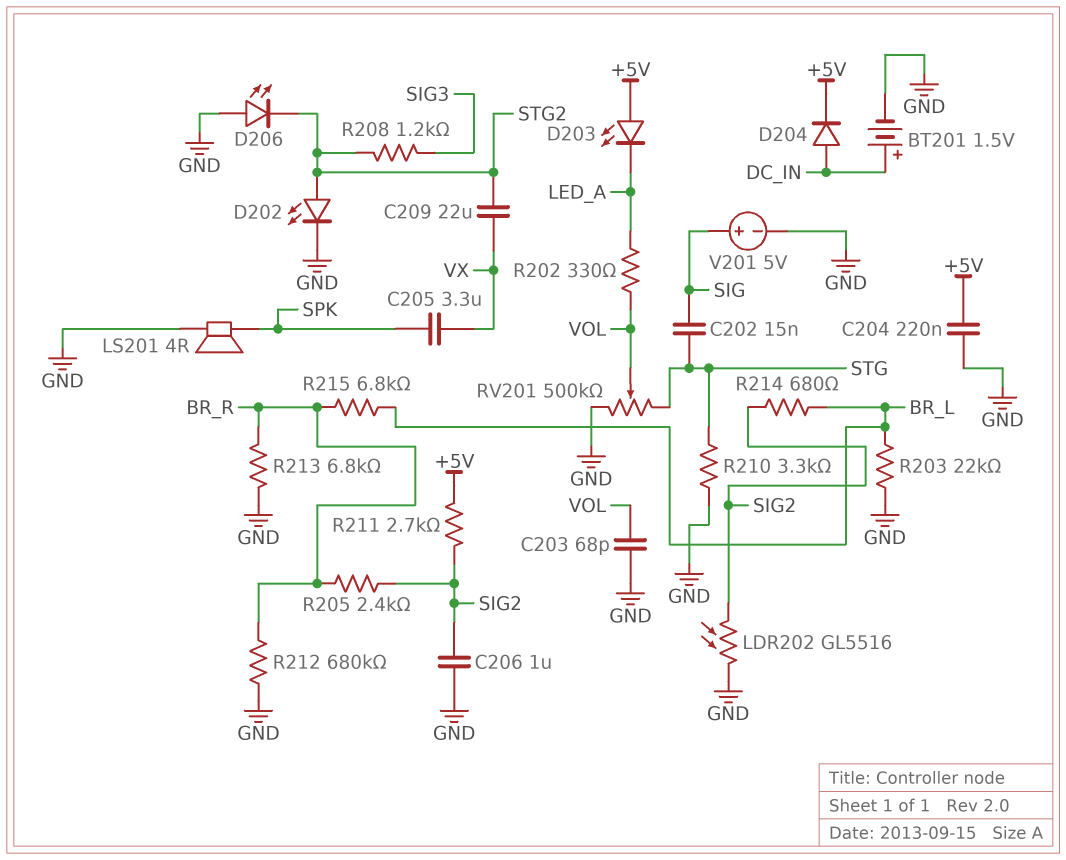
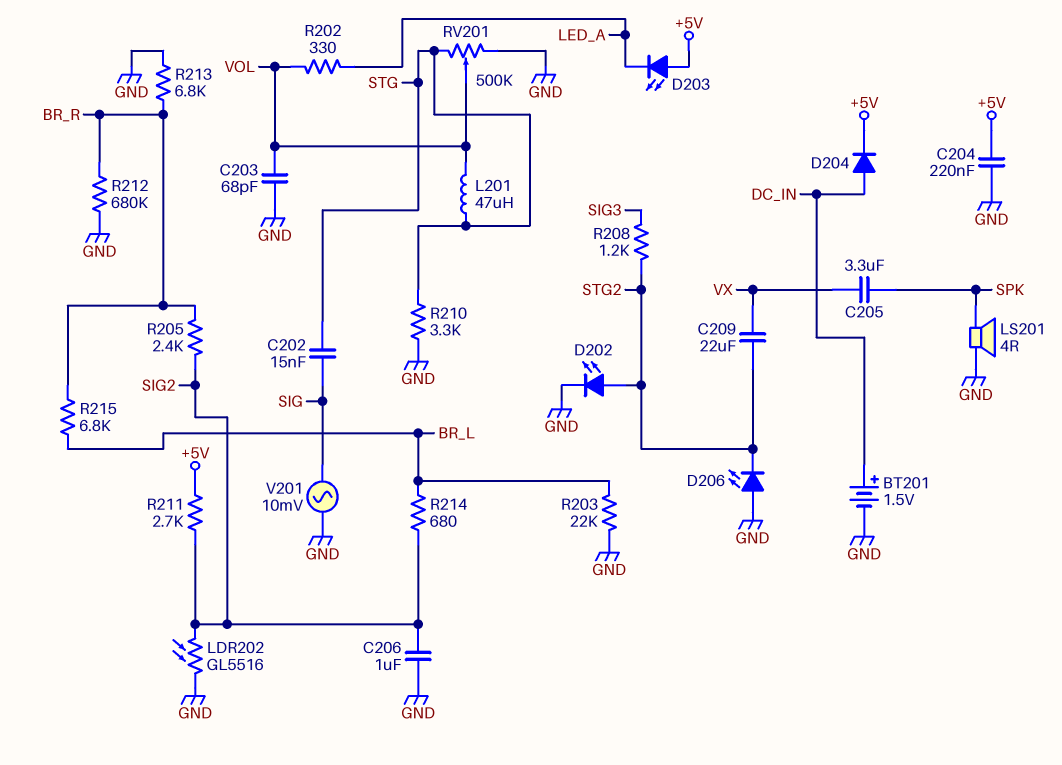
L201: none -> 47uH (STG, VOL)
V201: 5V (plus SIG, minus GND) -> AC 10mV (GND, SIG)

